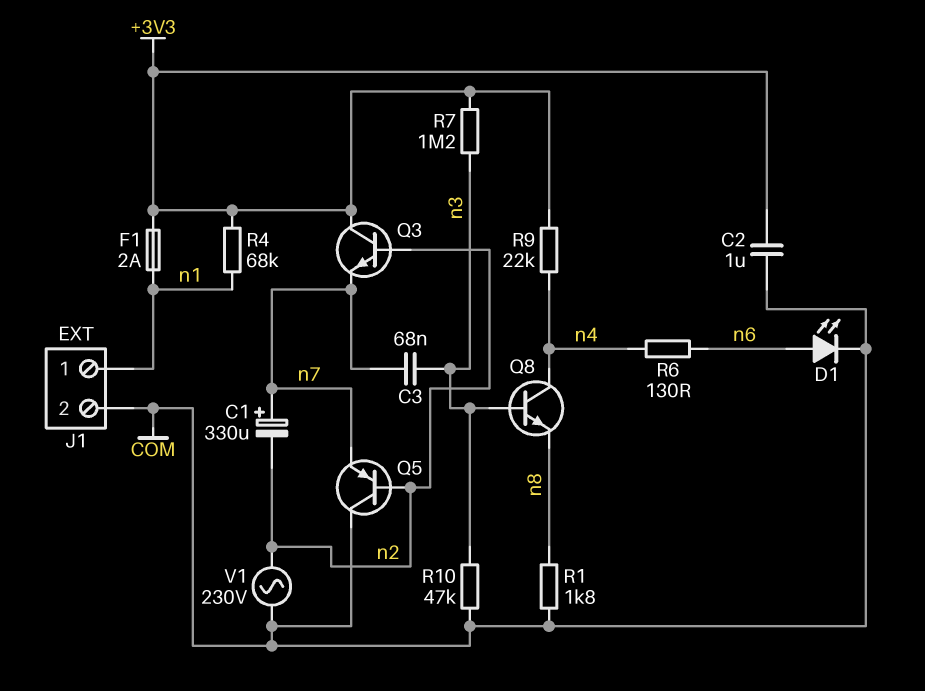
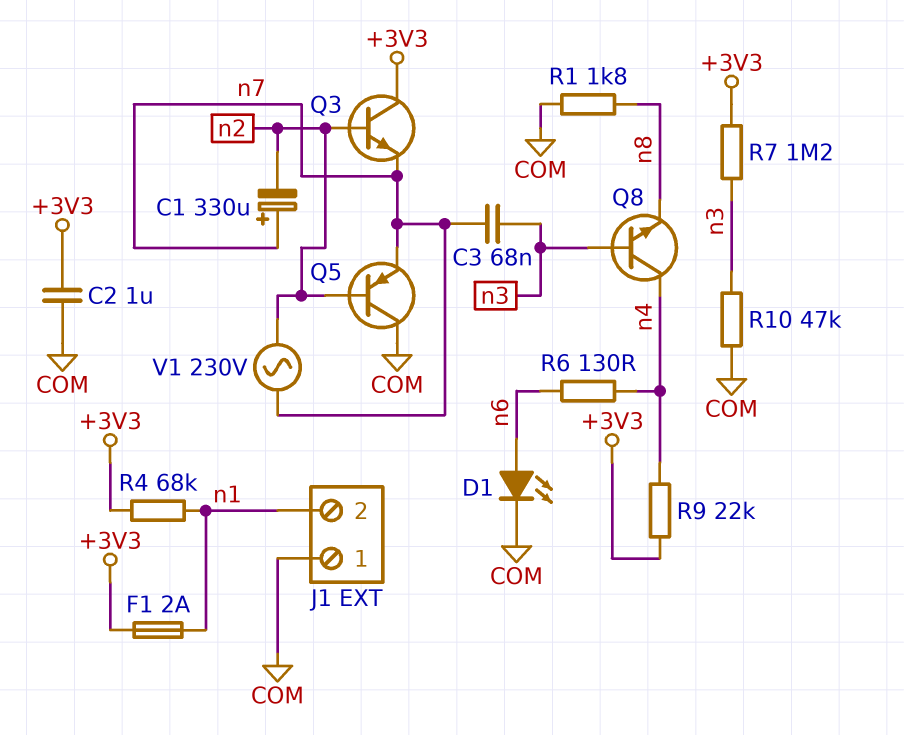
J1 pin 1: n1 -> COM
J1 pin 2: COM -> n1
V1: AC 230V (COM, n2) -> AC 230V (n2, n7)

